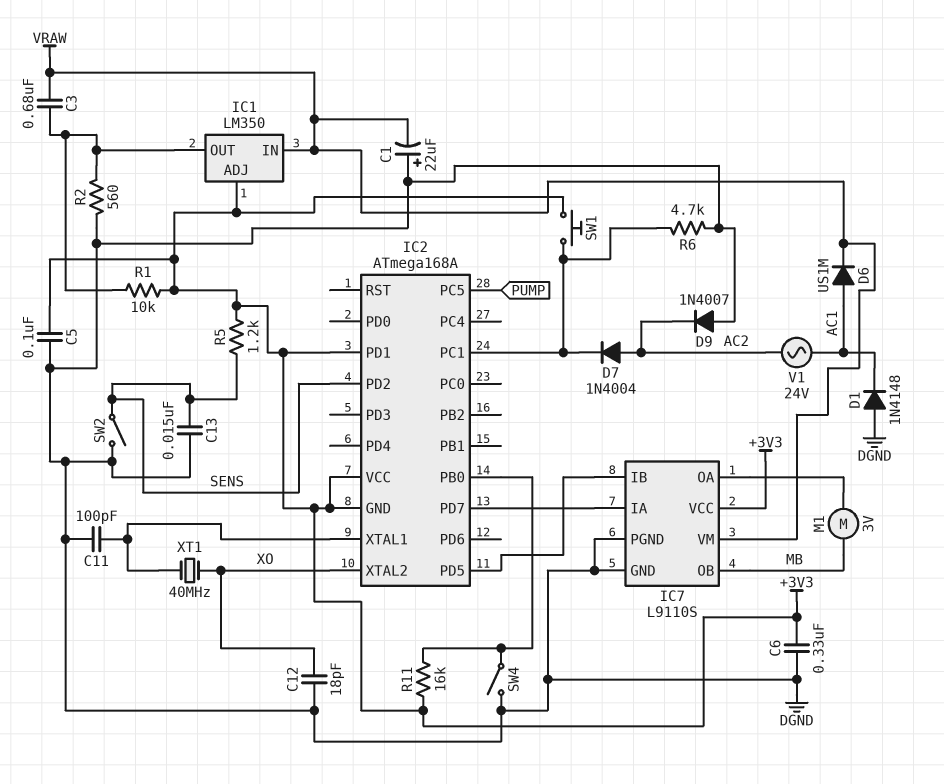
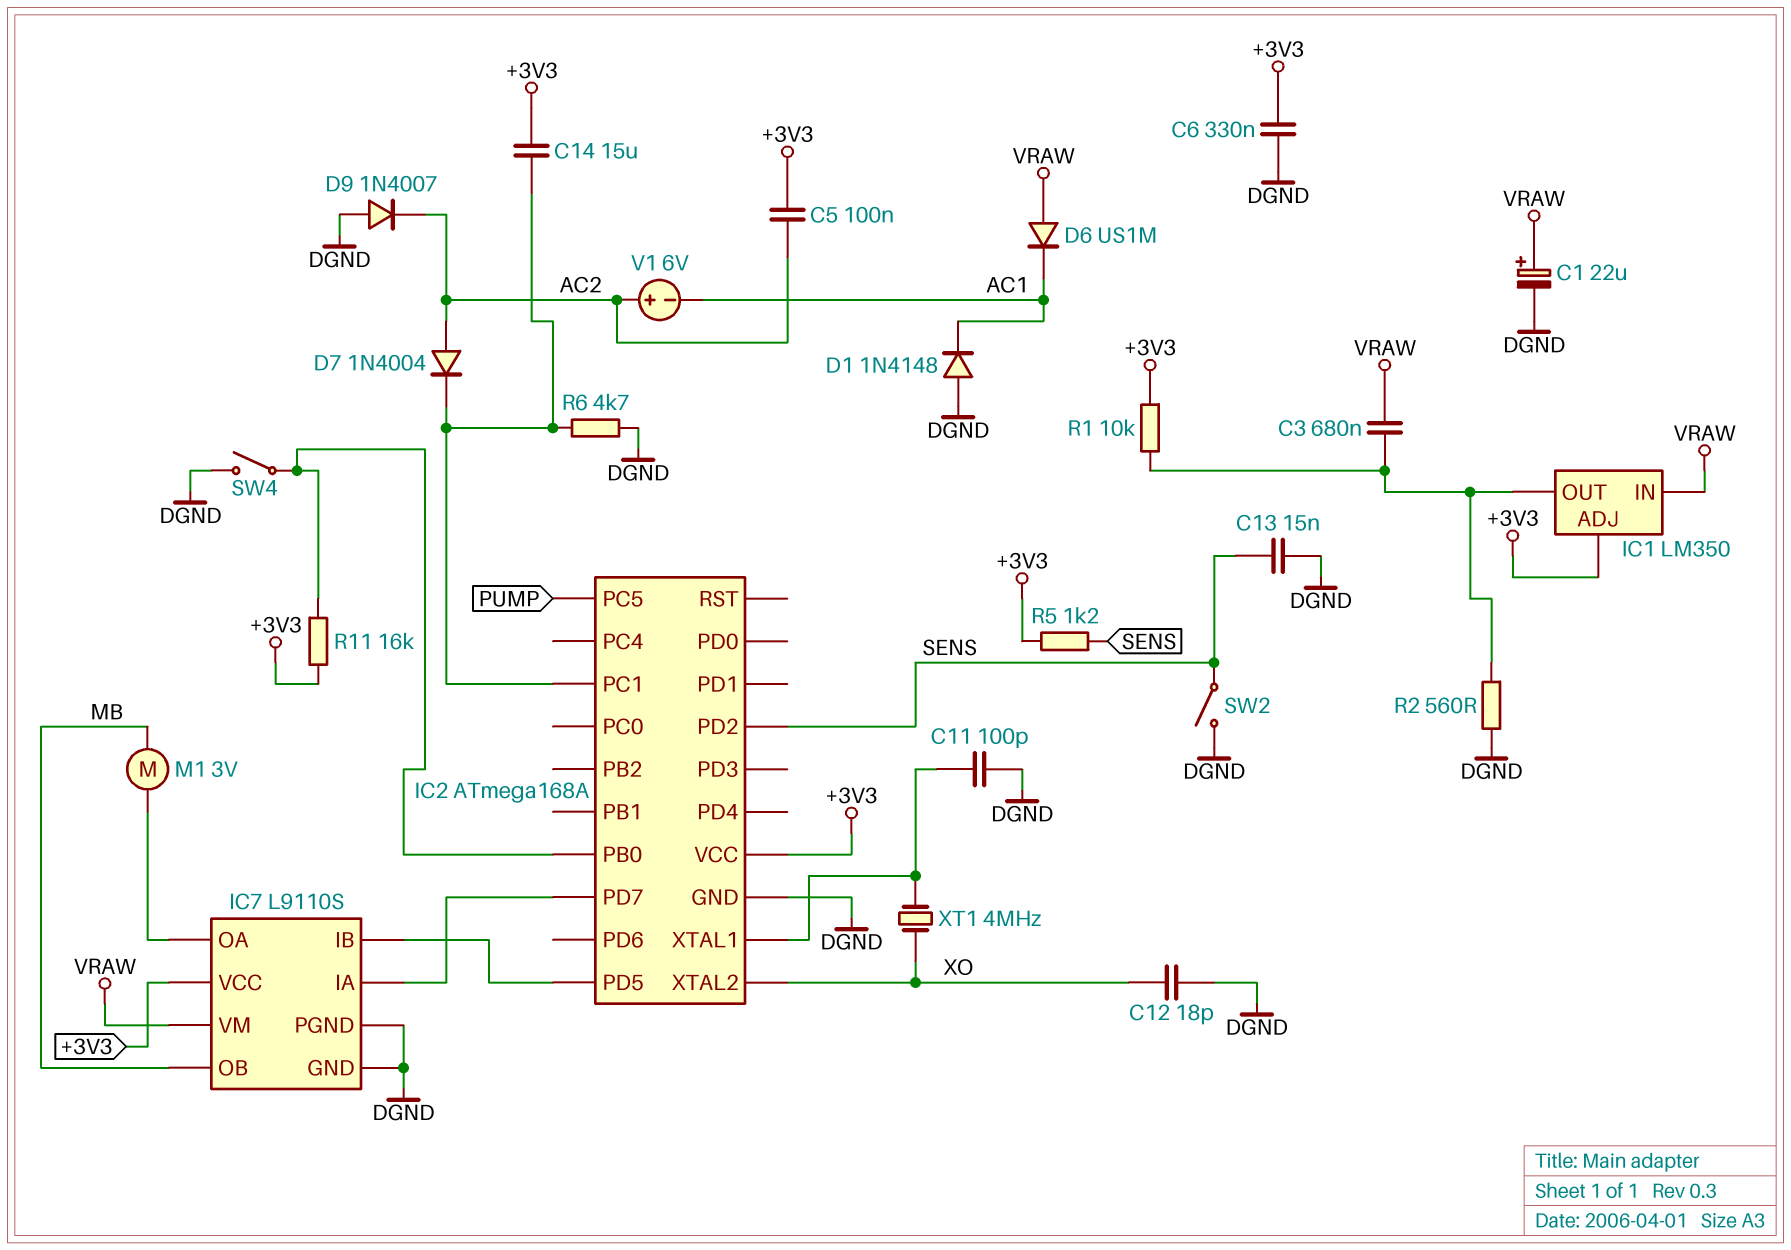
C1: 22uF (plus DGND, minus VRAW) -> 22uF (plus VRAW, minus DGND)
C5: 100nF (+3V3, DGND) -> 100nF (+3V3, AC2)
C14: none -> 15uF (+3V3, IC2/PC1)
D6: diode US1M (A AC1, K VRAW) -> diode US1M (A VRAW, K AC1)
IC2 pin GND: +3V3 -> DGND
IC2 pin PD1: +3V3 -> none
SW1: button (+3V3, IC2/PC1) -> none
V1: AC 24V (AC1, AC2) -> 6V (plus AC2, minus AC1)
XT1: 40MHz (IC2/XTAL1, XO) -> 4MHz (IC2/XTAL1, XO)

